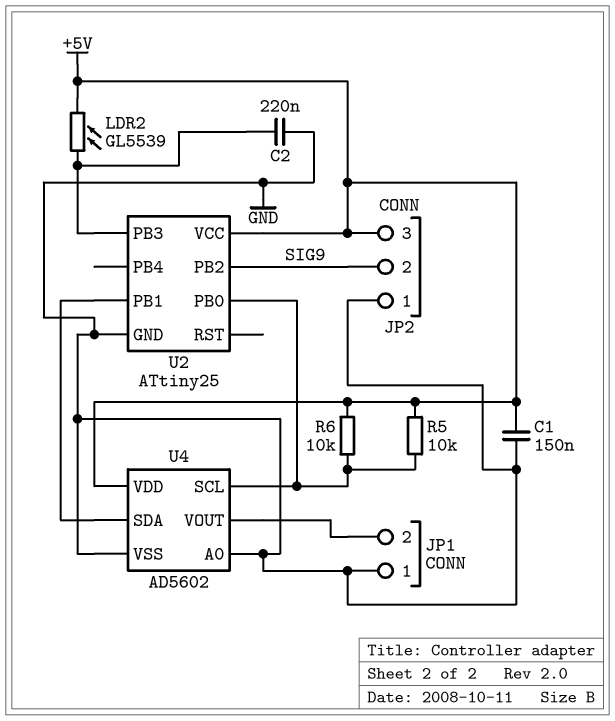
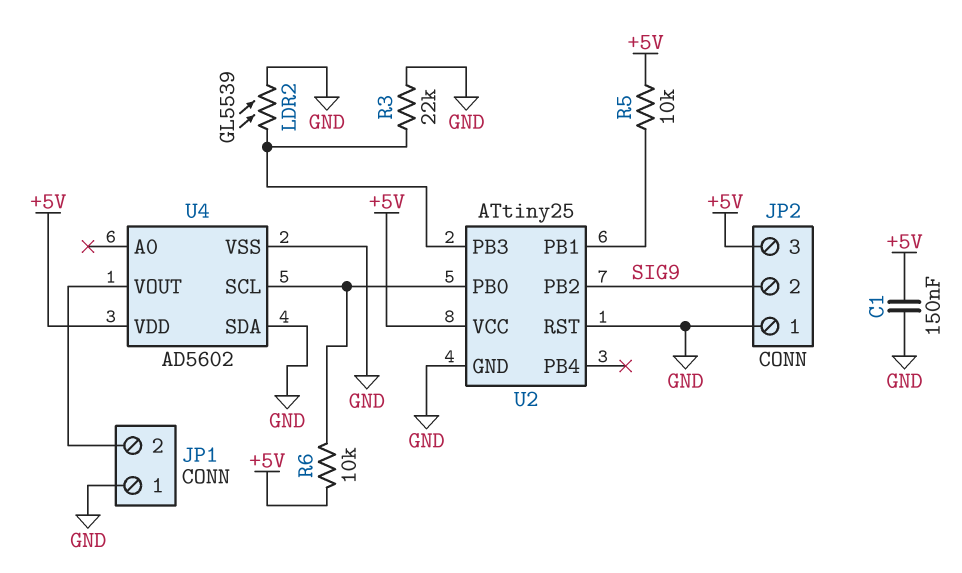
C2: 220nF (GND, U2/PB3) -> none
LDR2: GL5539 (+5V, U2/PB3) -> GL5539 (GND, U2/PB3)
R3: none -> 22k (GND, U2/PB3)
R5: 10k (+5V, U2/PB0) -> 10k (+5V, U2/PB1)
U2 pin RST: none -> GND
U4 pin A0: GND -> none
U4 pin SDA: U2/PB1 -> GND

